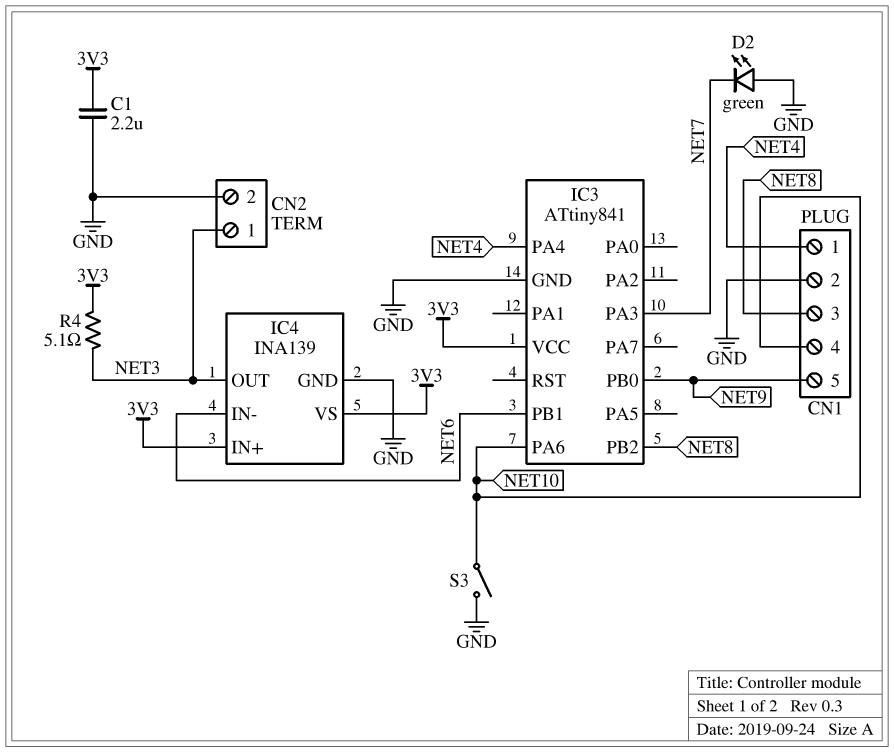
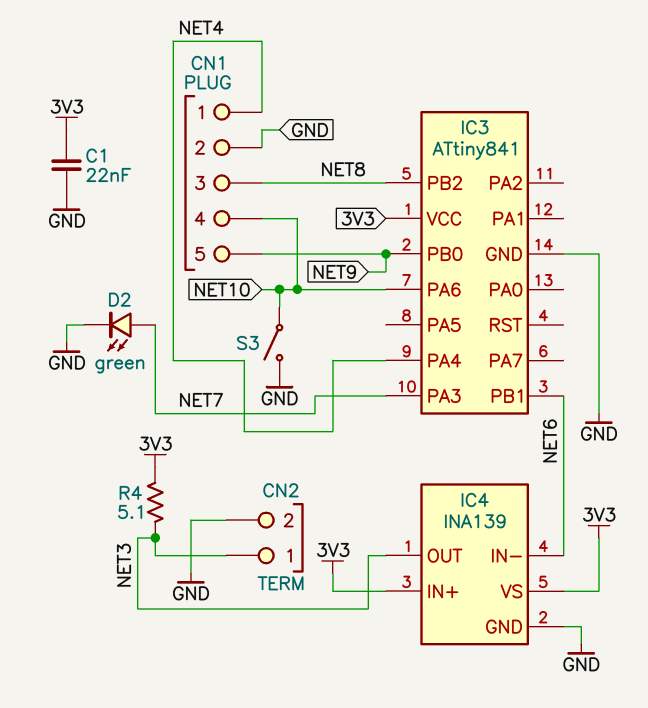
C1: 2.2uF (3V3, GND) -> 22nF (3V3, GND)
D2: LED green (A GND, K NET7) -> LED green (A NET7, K GND)

